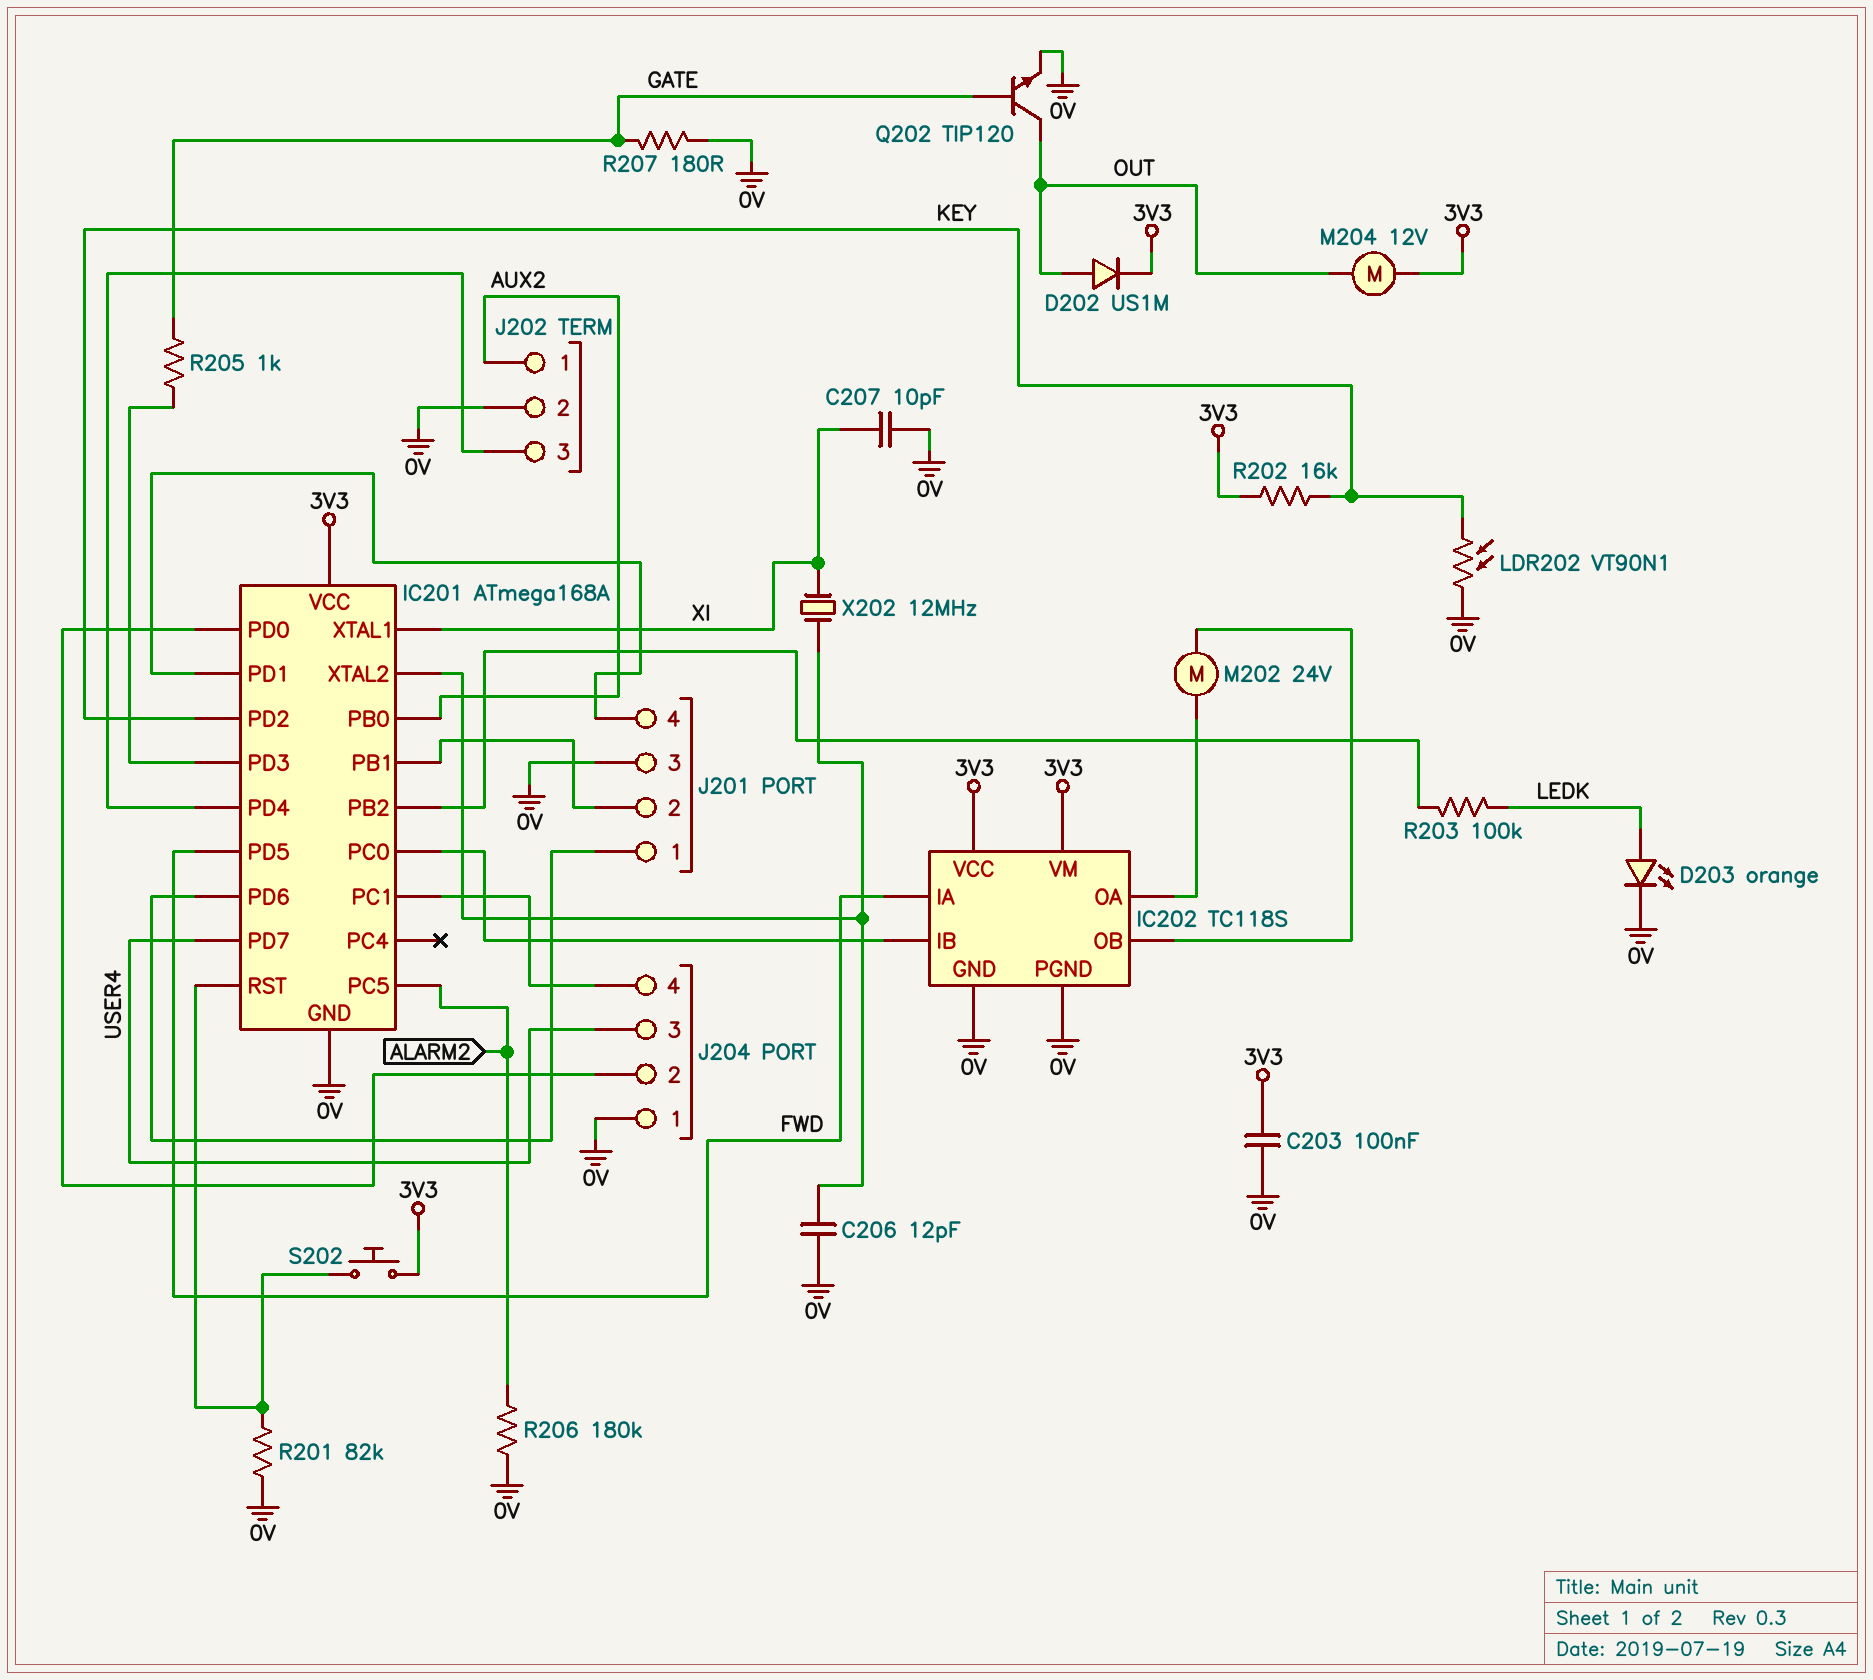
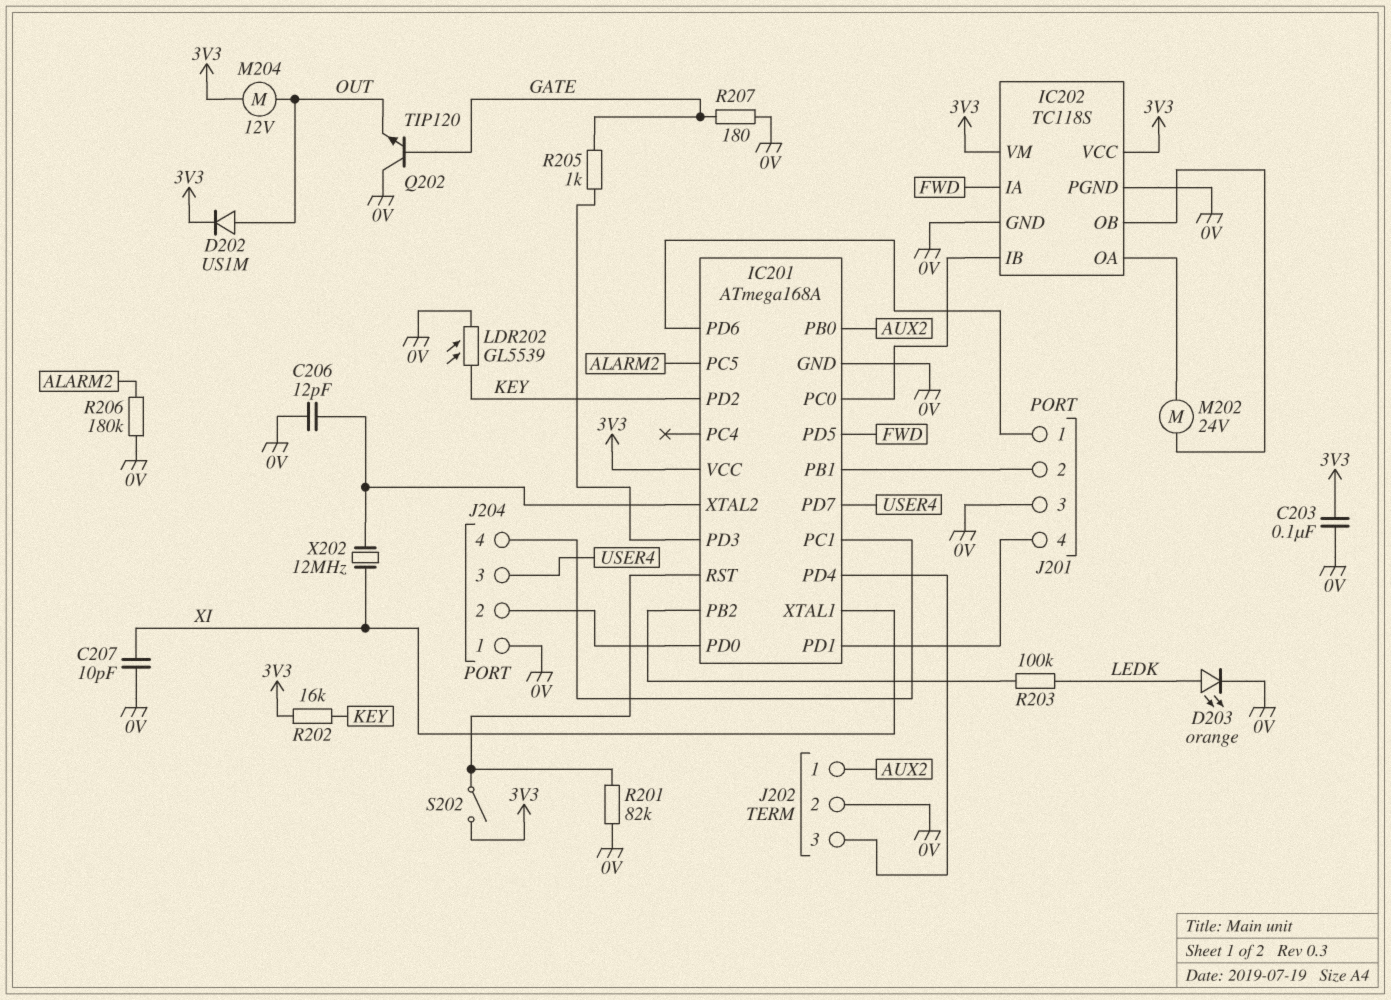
LDR202: VT90N1 (0V, KEY) -> GL5539 (0V, KEY)
Q202: NPN TIP120 (B GATE, C OUT, E 0V) -> NPN TIP120 (B GATE, C 0V, E OUT)
S202: button (3V3, IC201/RST) -> switch (3V3, IC201/RST)

